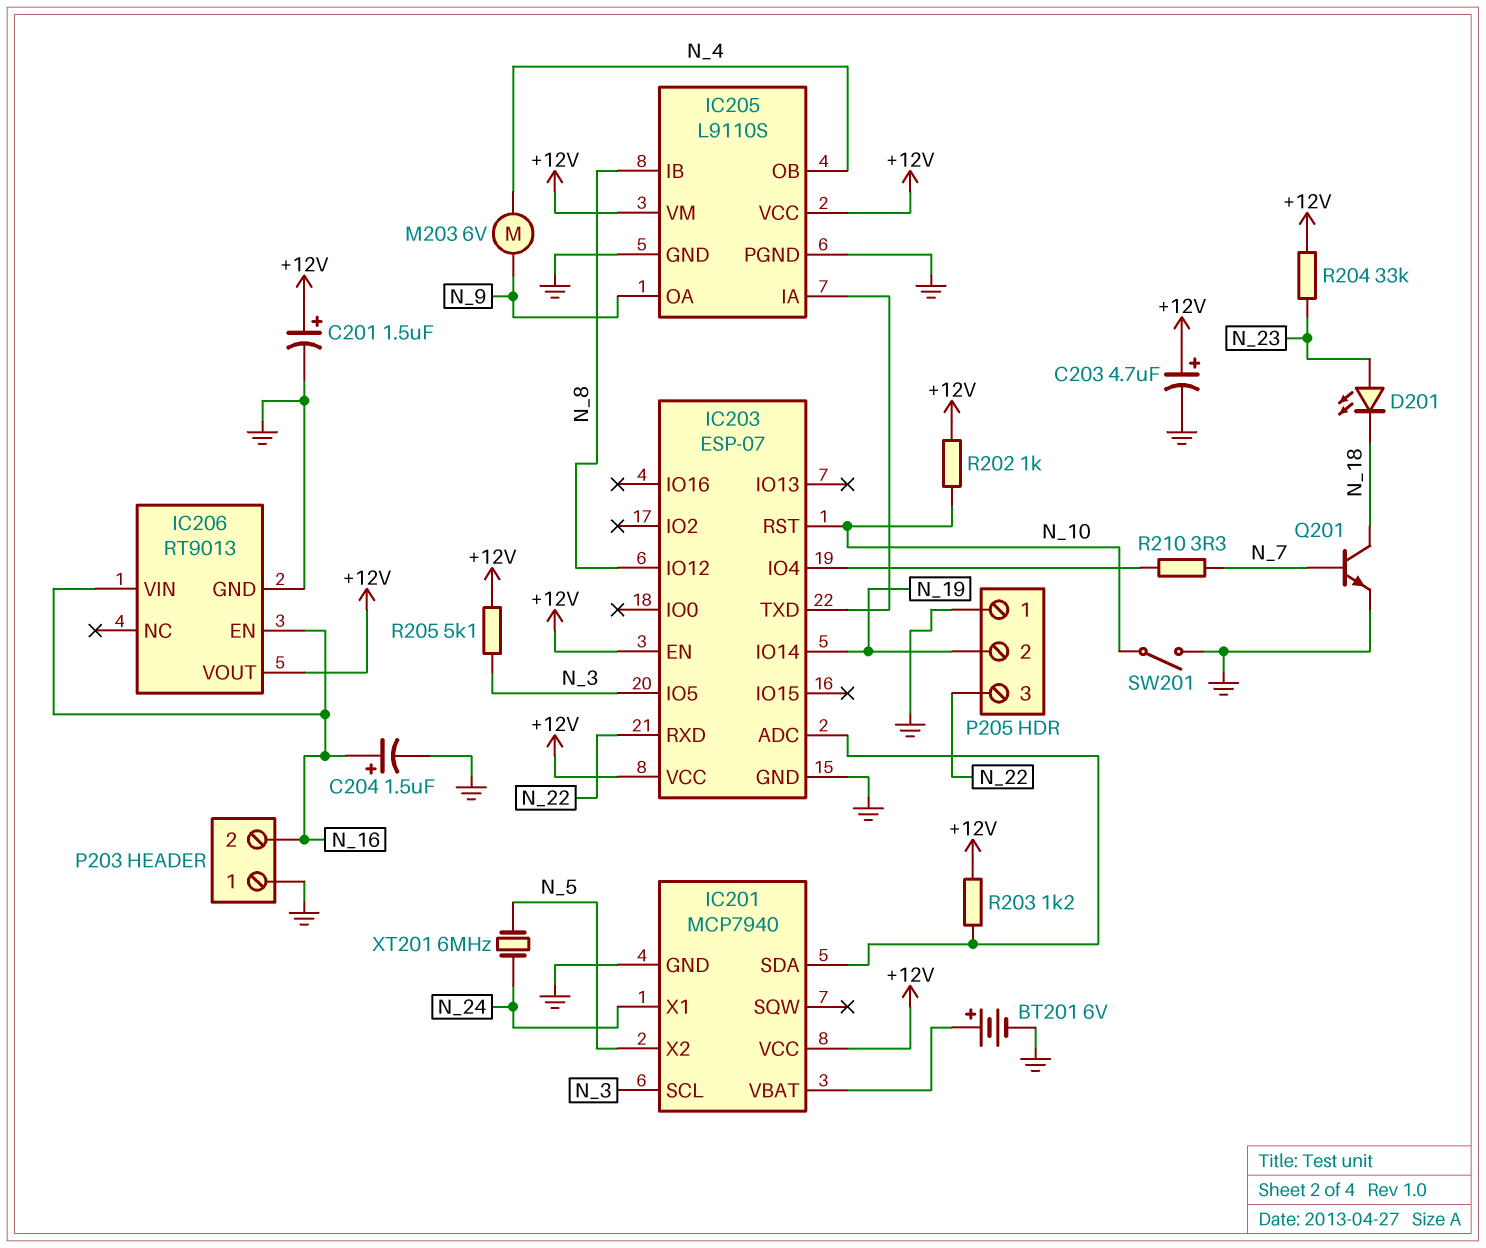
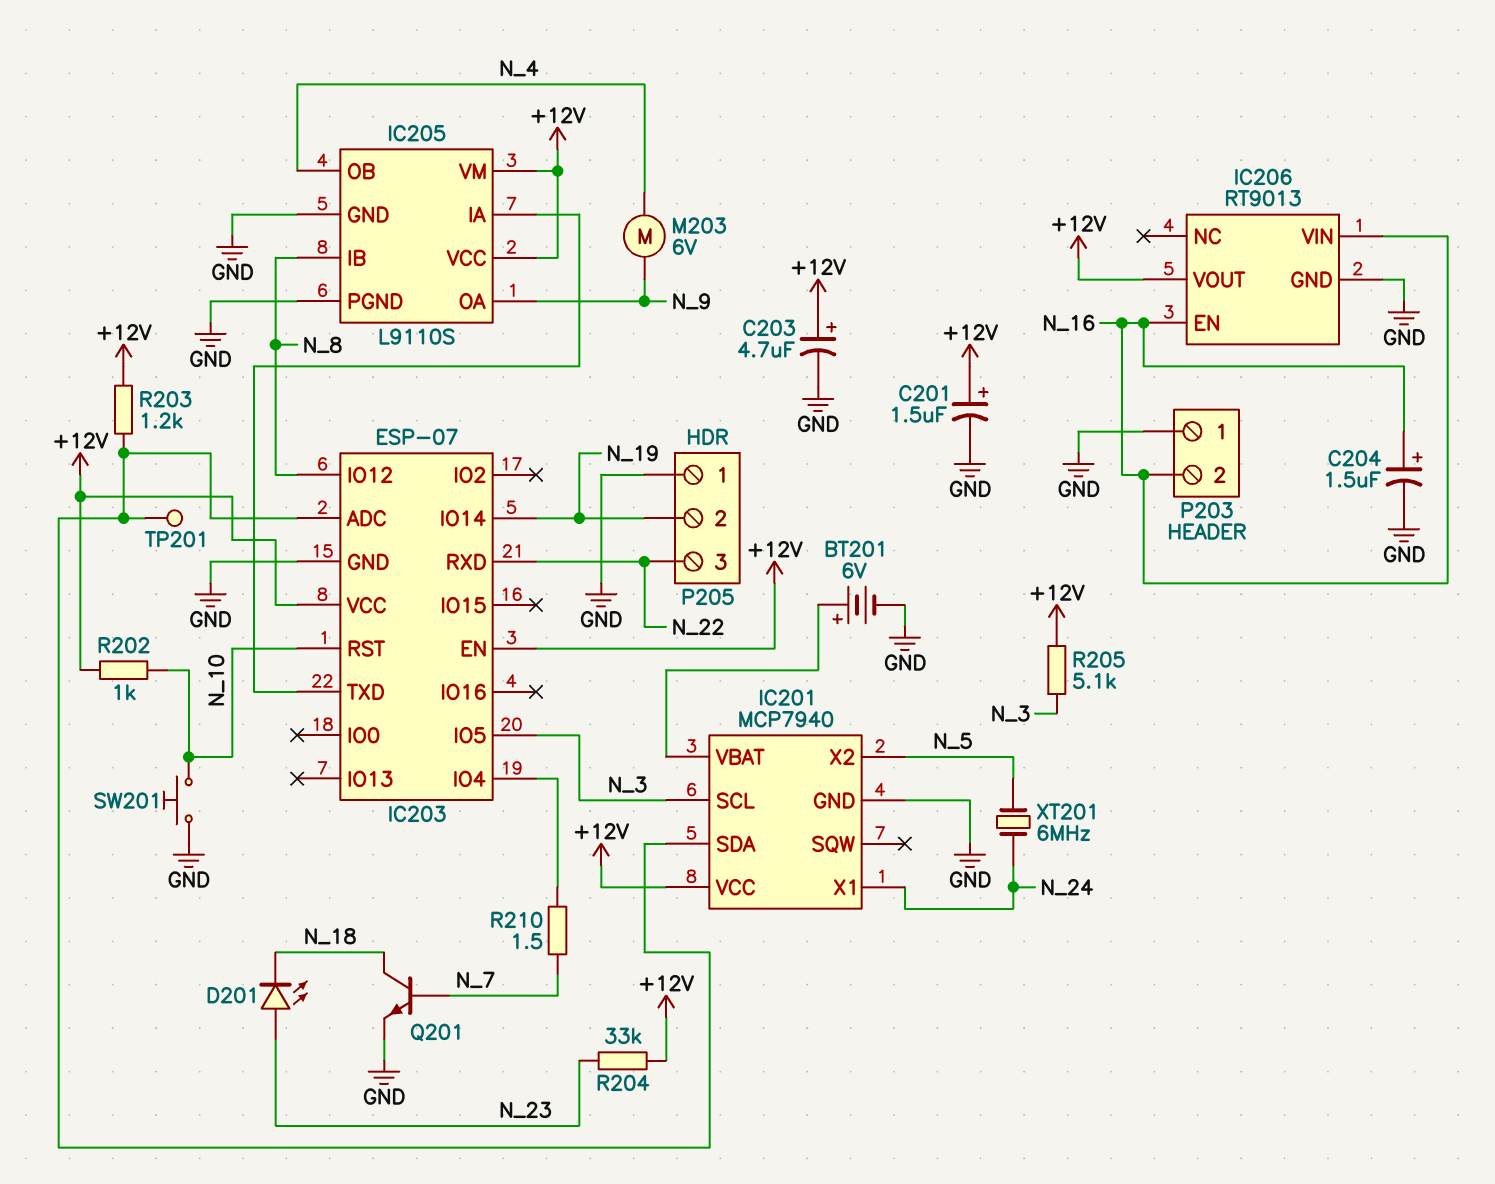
R210: 3.3 (IC203/IO4, N_7) -> 1.5 (IC203/IO4, N_7)
SW201: switch (GND, N_10) -> button (GND, N_10)
TP201: none -> test point (IC201/SDA)

